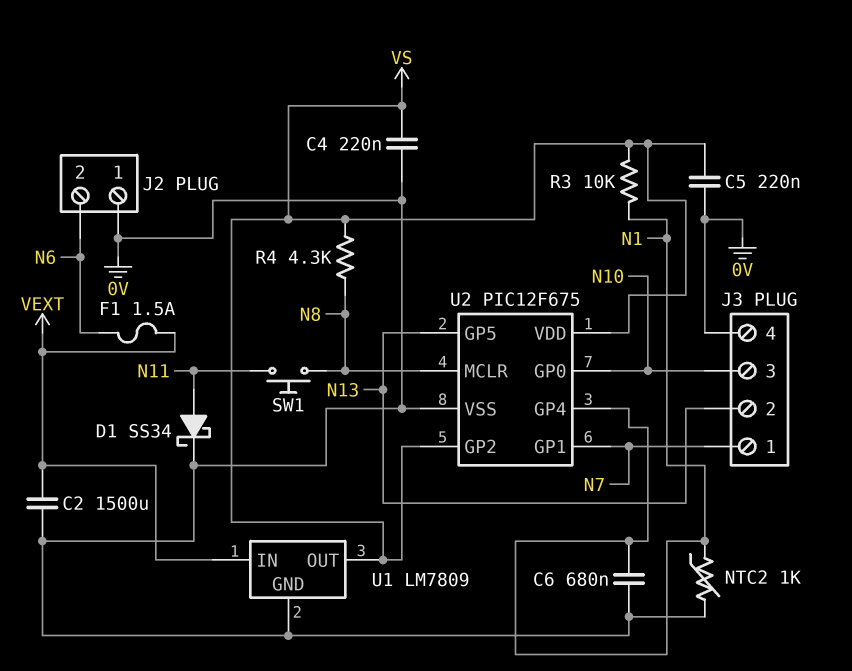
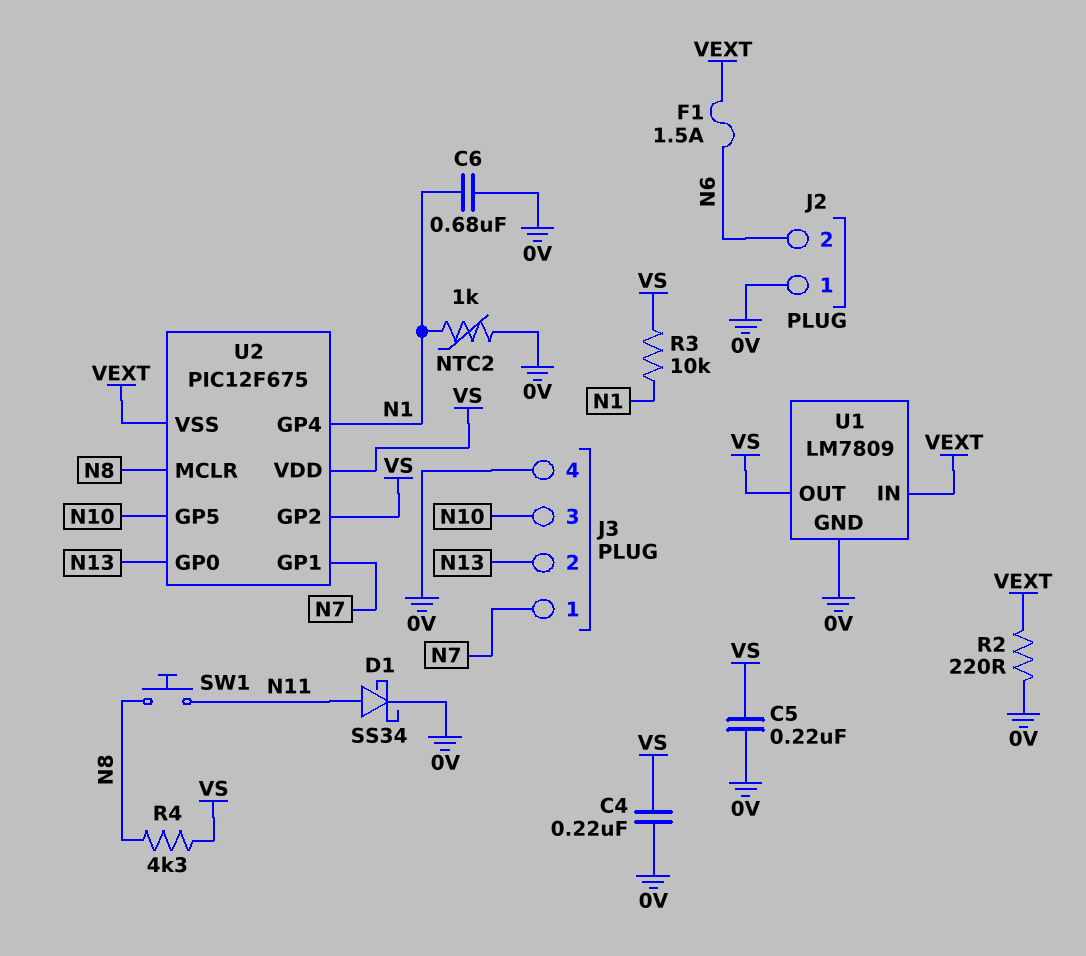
C2: 1500uF (0V, VEXT) -> none
R2: none -> 220 (0V, VEXT)
U2 pin GP0: N10 -> N13
U2 pin GP5: N13 -> N10
U2 pin VSS: 0V -> VEXT

